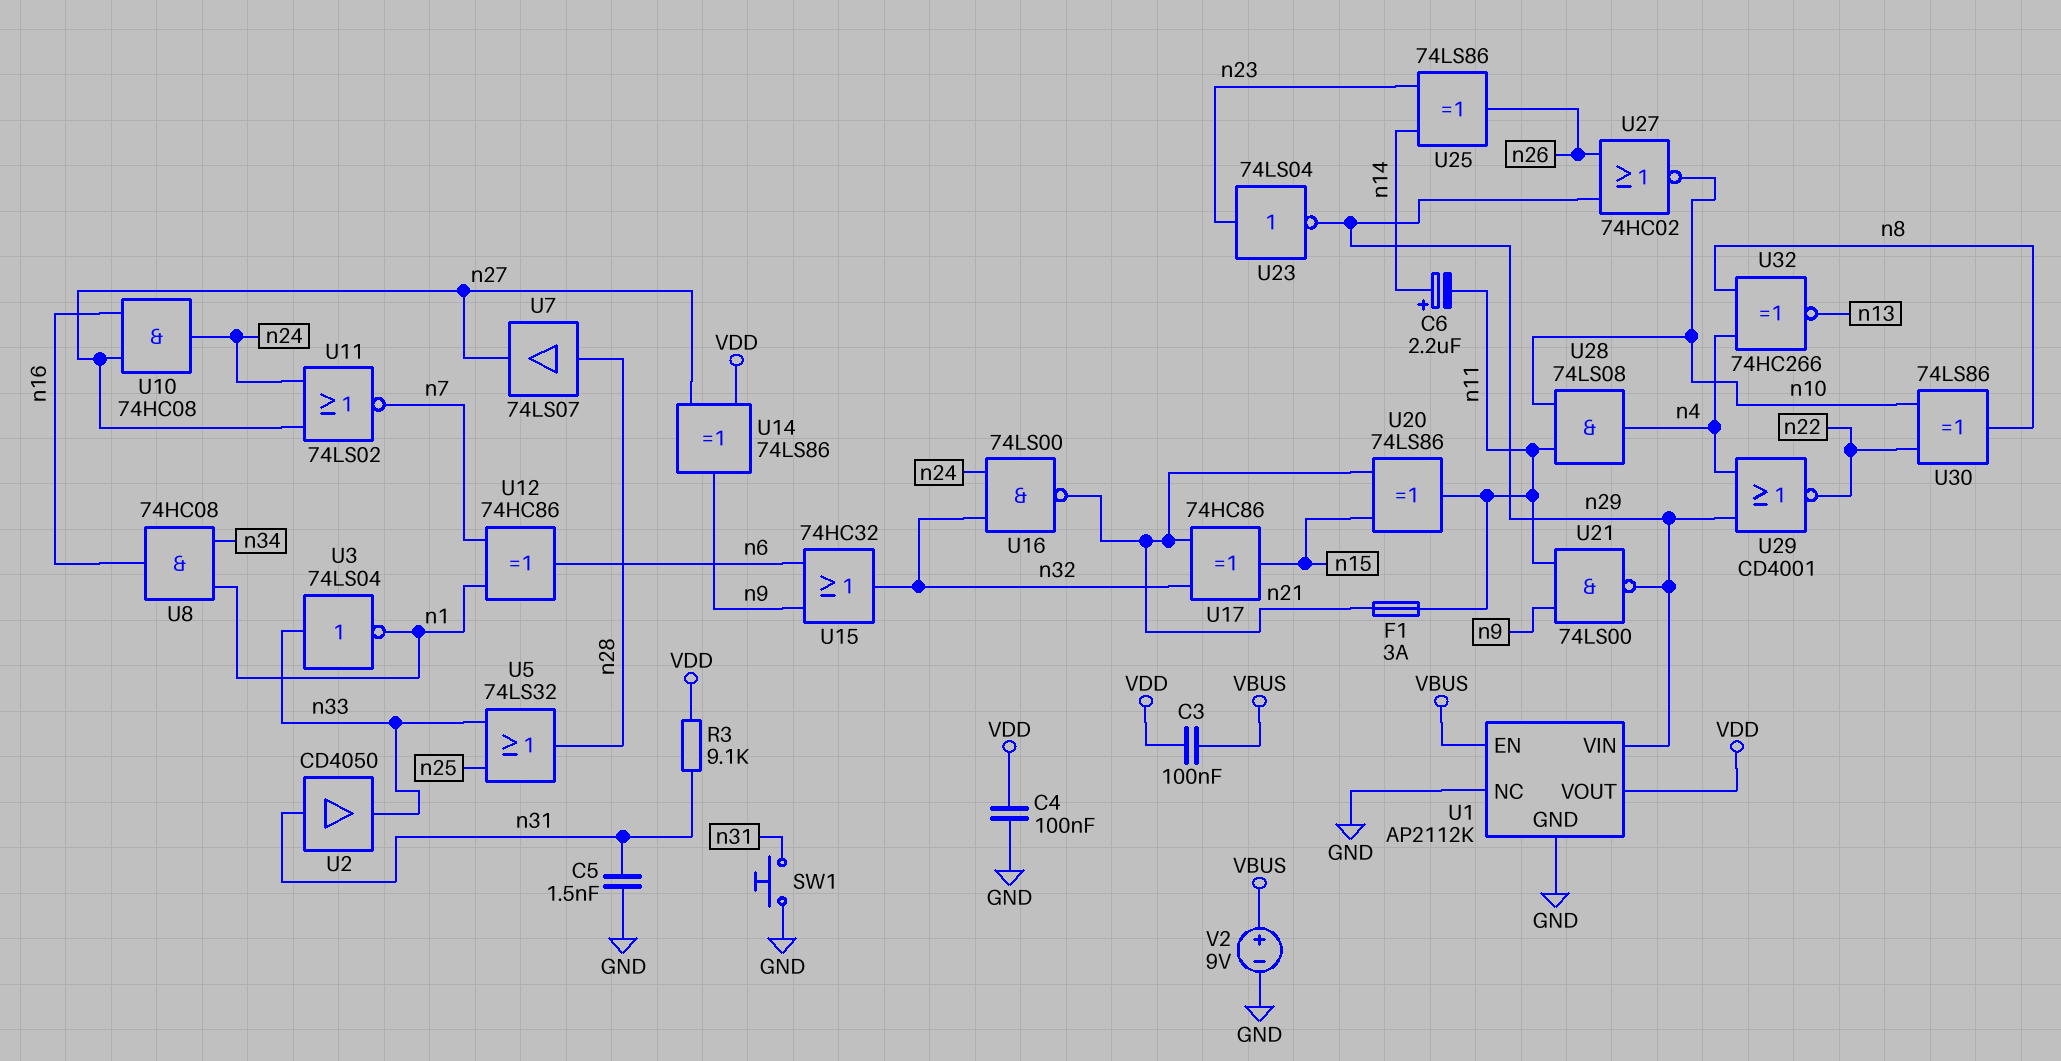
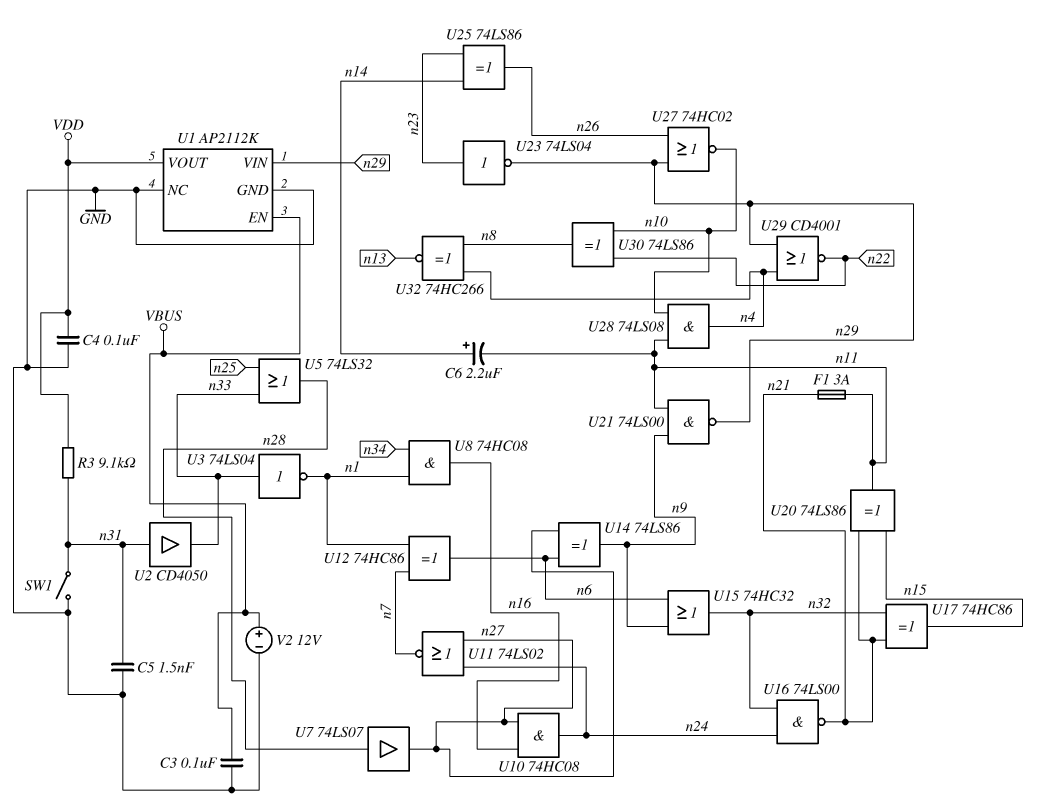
C3: 100nF (VBUS, VDD) -> 100nF (GND, VBUS)
SW1: button (GND, n31) -> switch (GND, n31)
U14: XOR 74LS86 (in VDD, in n27, out n9) -> XOR 74LS86 (in n6, in n27, out n9)
V2: 9V (plus VBUS, minus GND) -> 12V (plus VBUS, minus GND)

